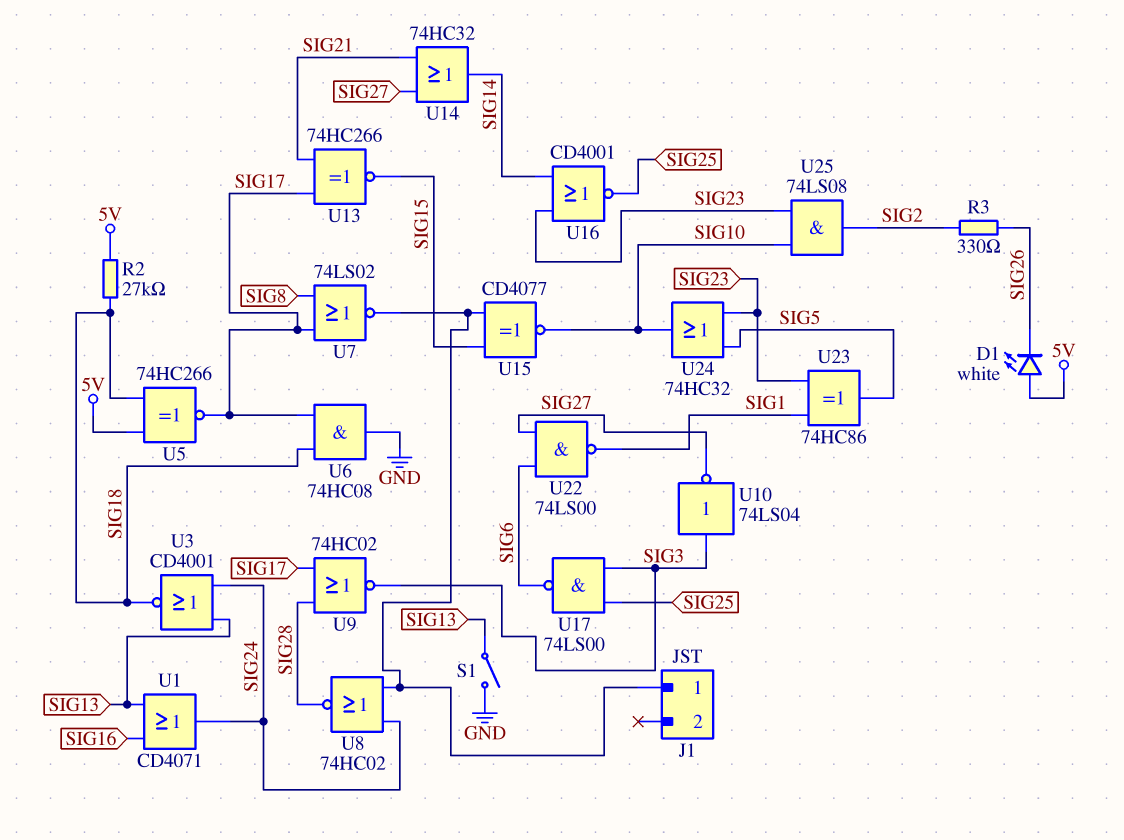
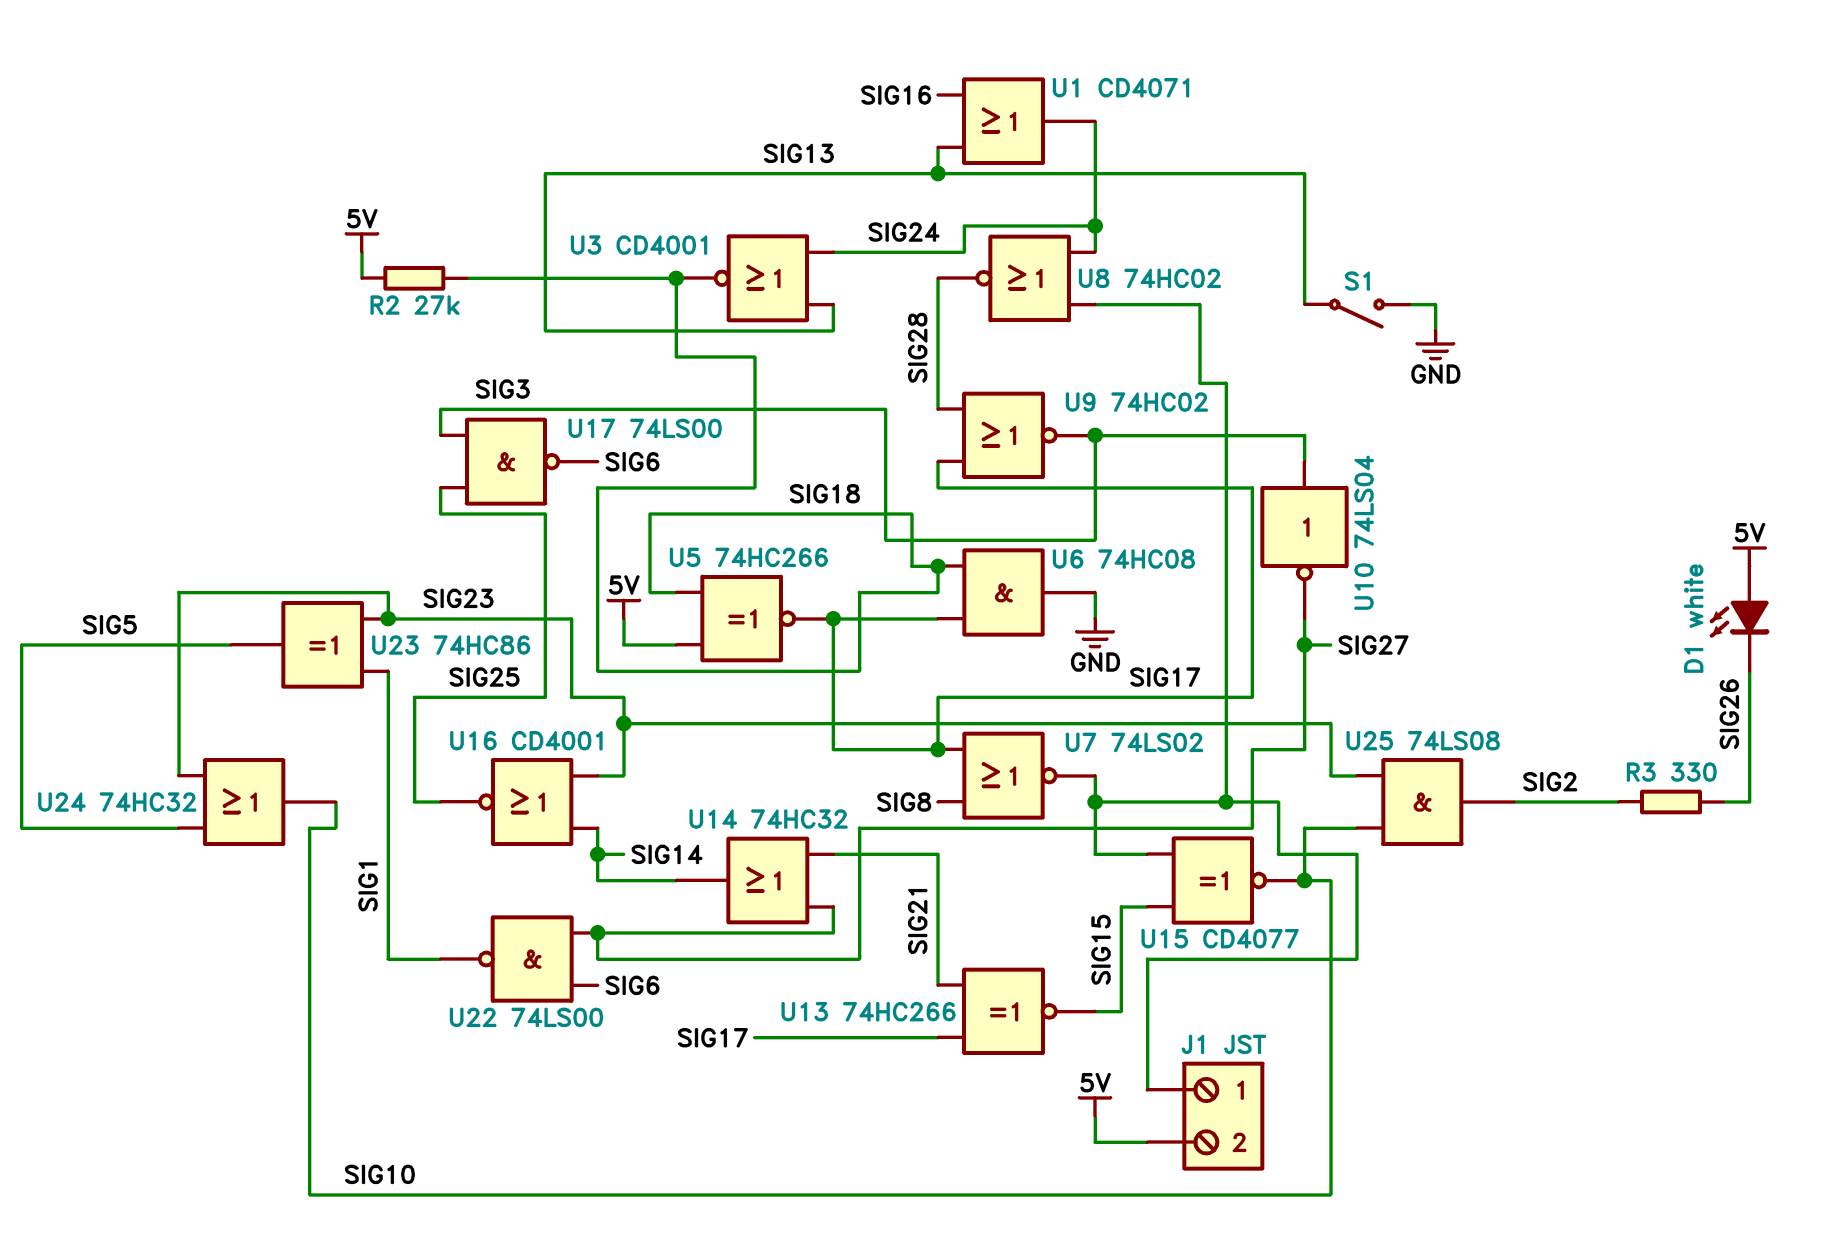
J1 pin 2: none -> 5V

